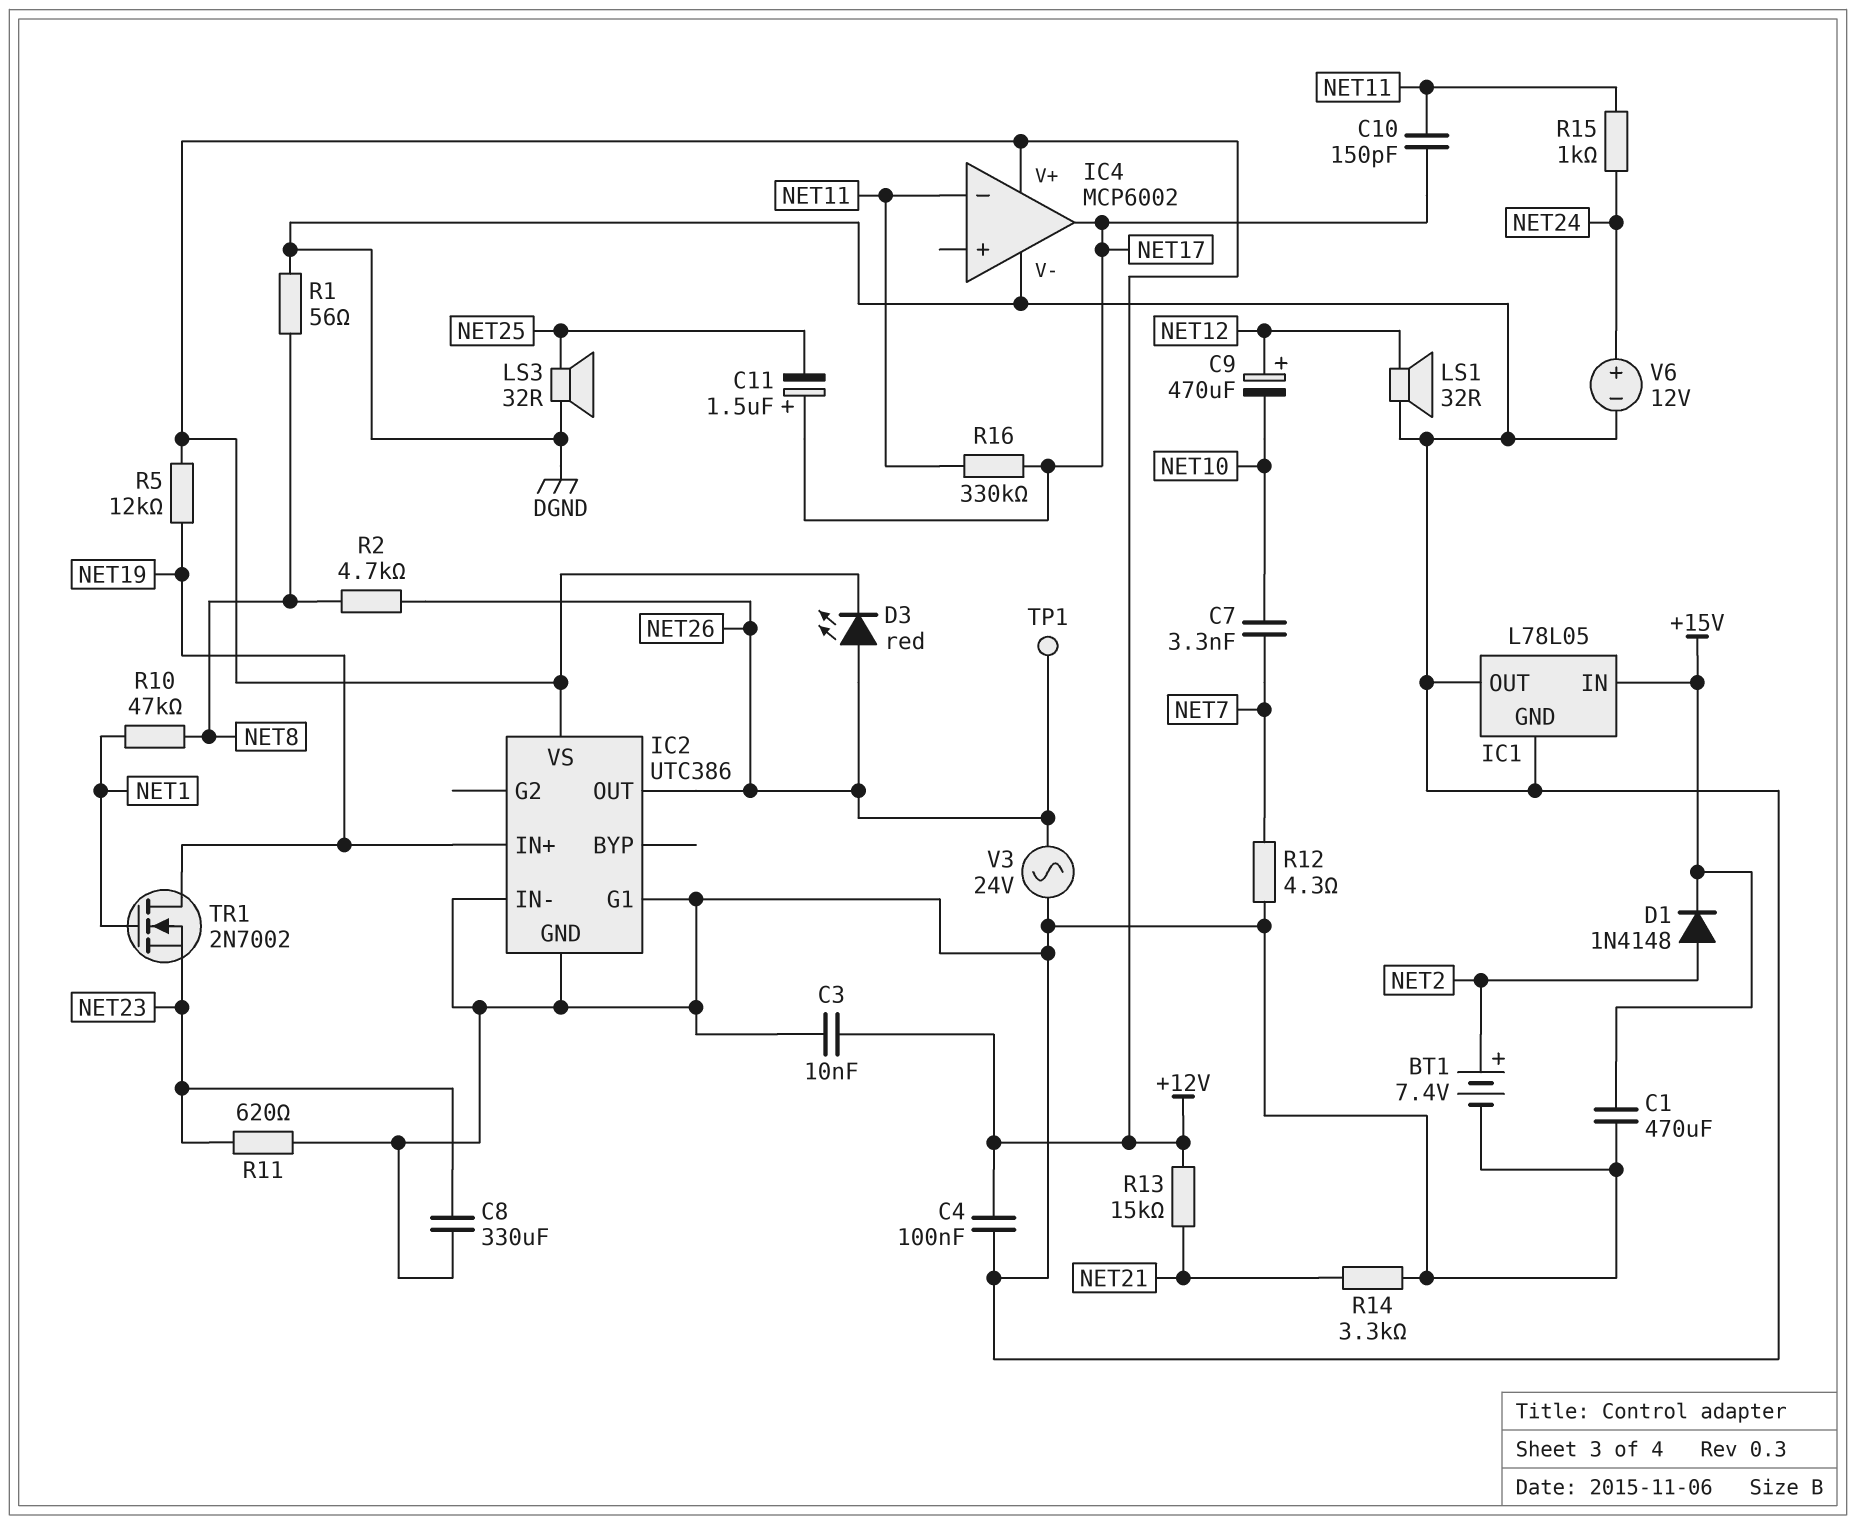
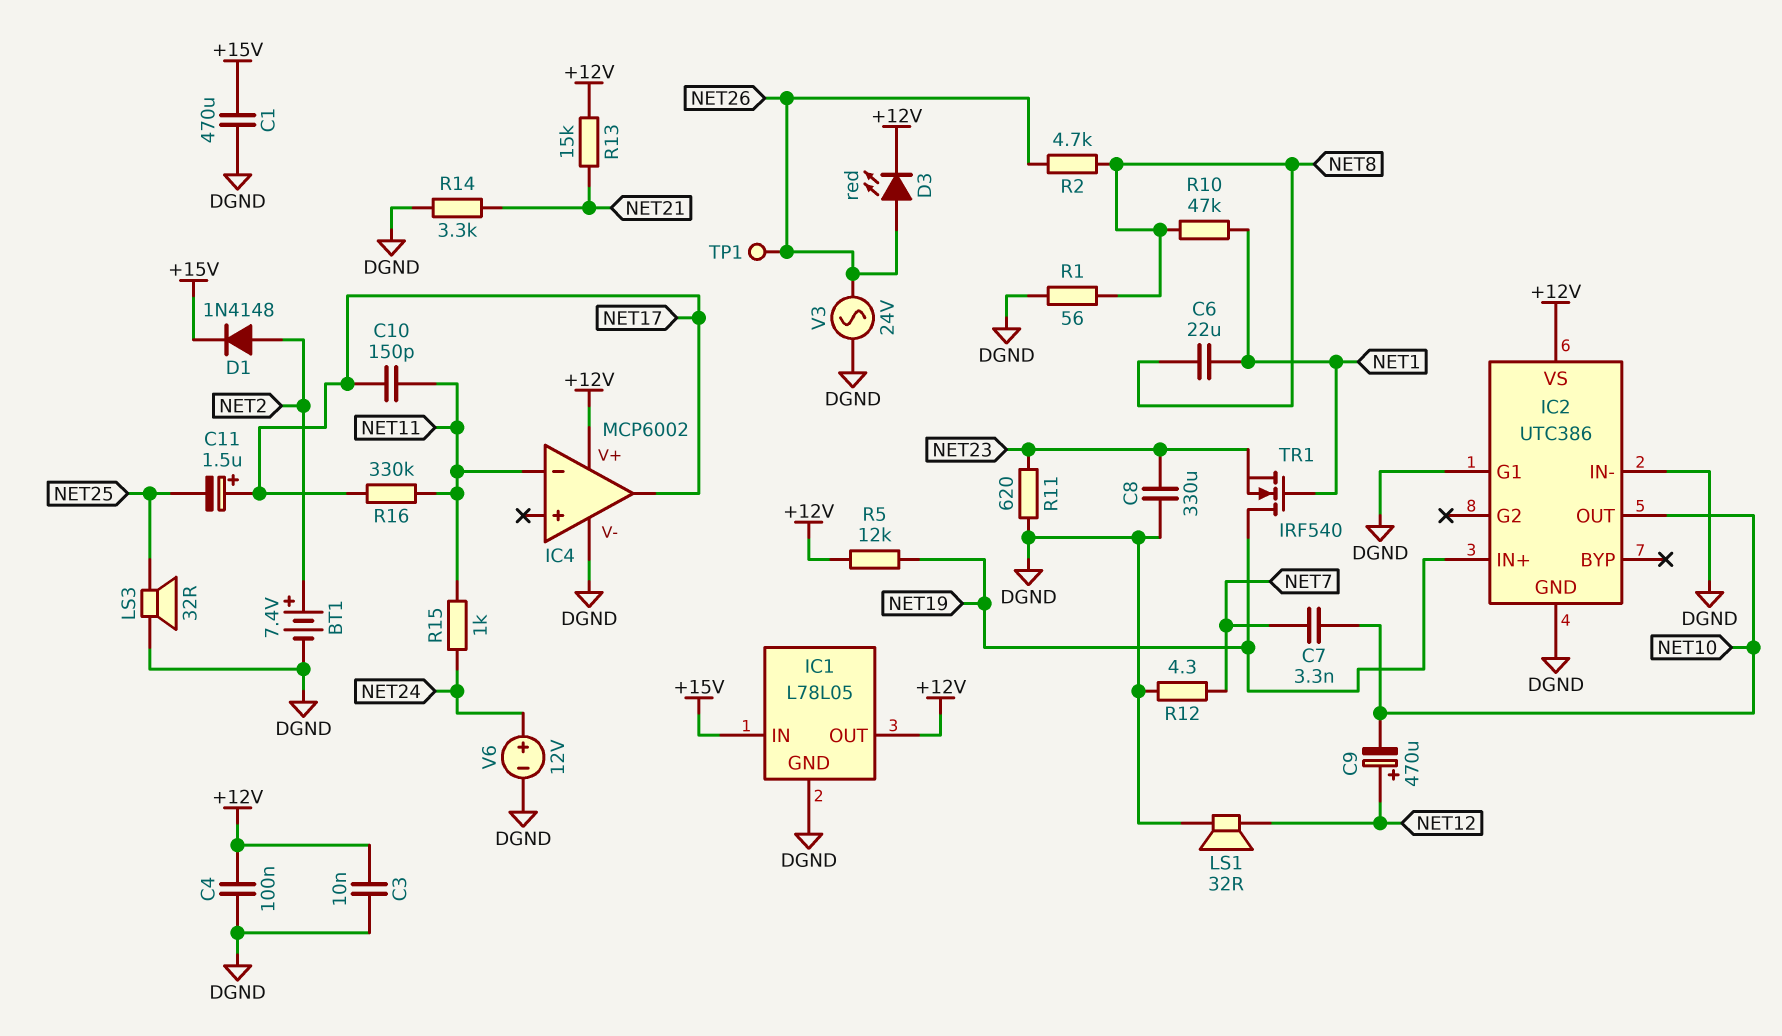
C6: none -> 22uF (NET1, NET8)
IC1 pin OUT: DGND -> +12V
IC2 pin OUT: NET26 -> NET10
TR1: NMOS 2N7002 (G NET1, D NET19, S NET23) -> NMOS IRF540 (G NET1, D NET19, S NET23)

